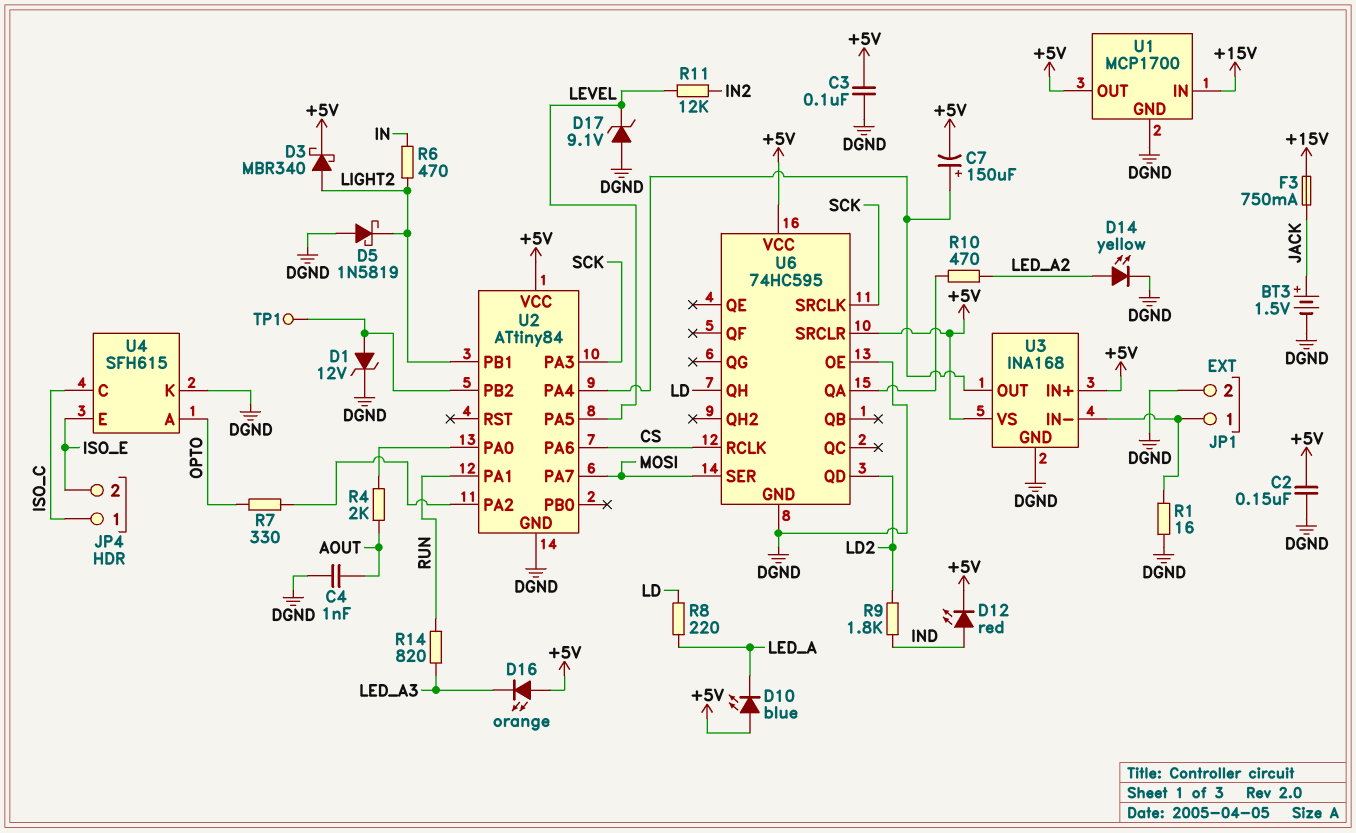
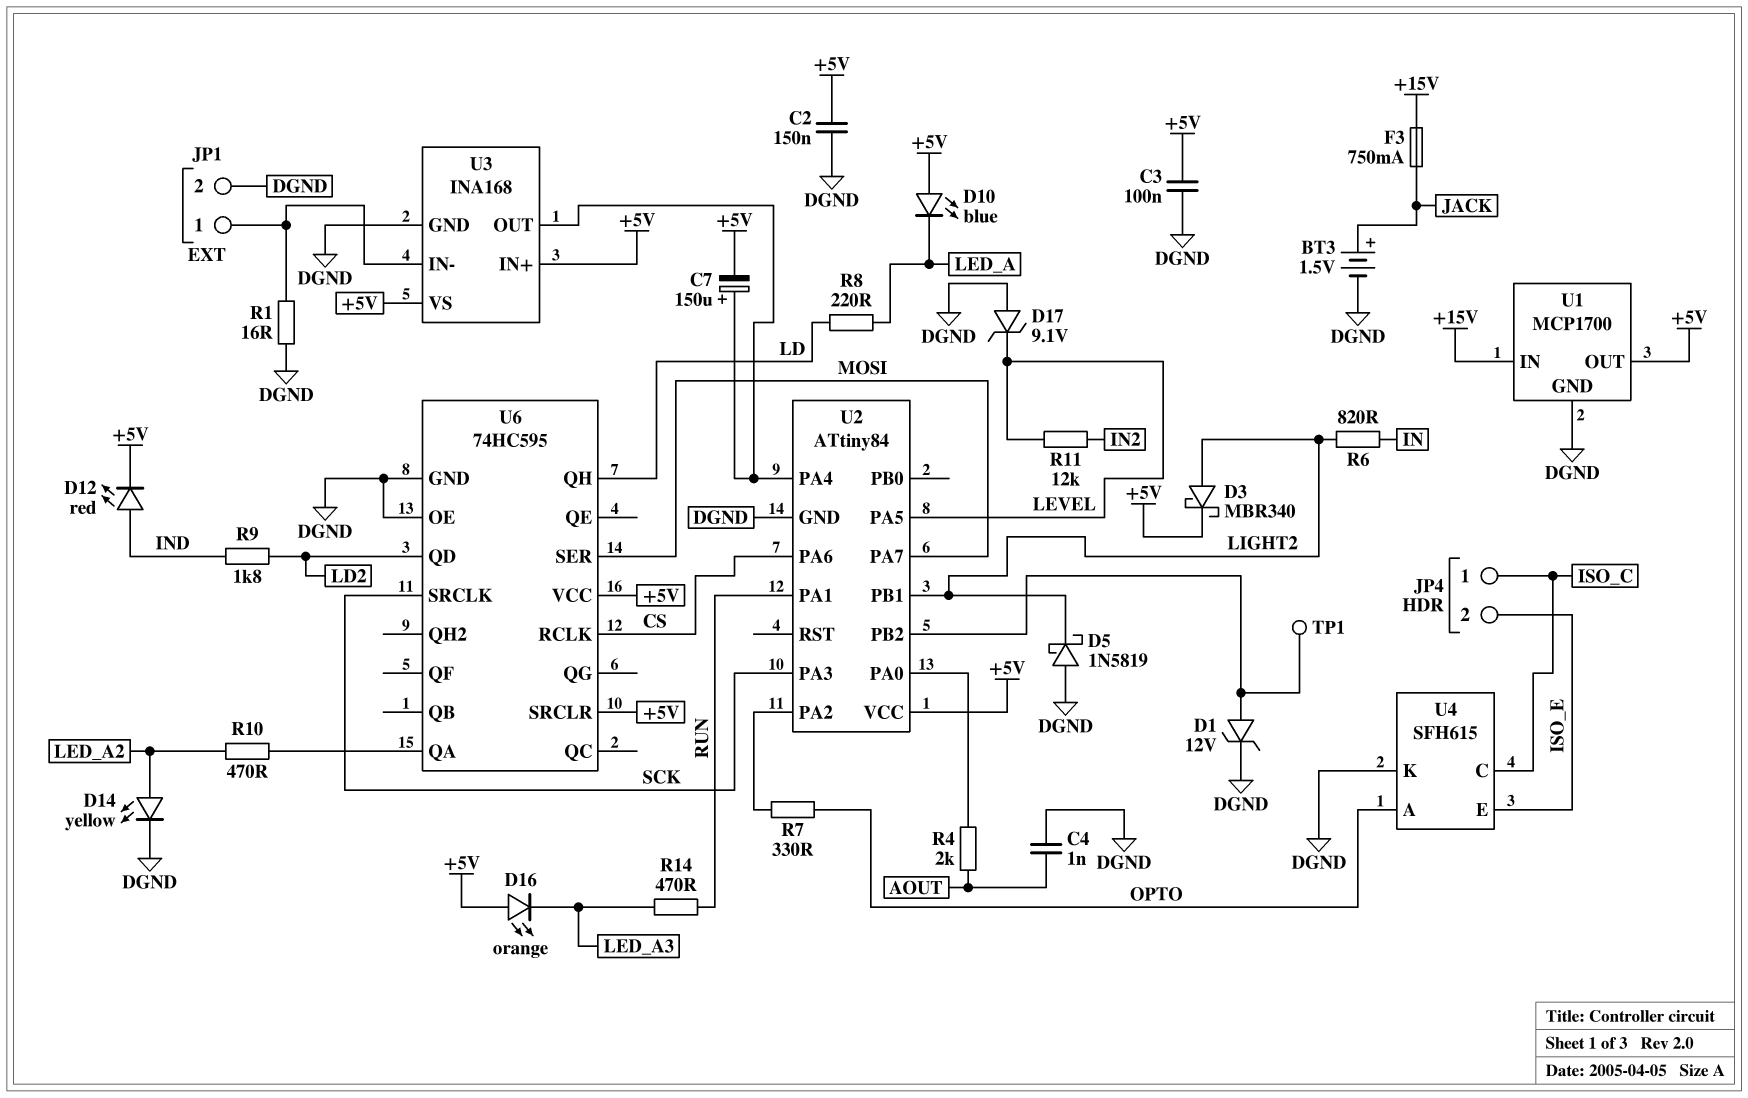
R6: 470 (IN, LIGHT2) -> 820 (IN, LIGHT2)
R14: 820 (LED_A3, RUN) -> 470 (LED_A3, RUN)

